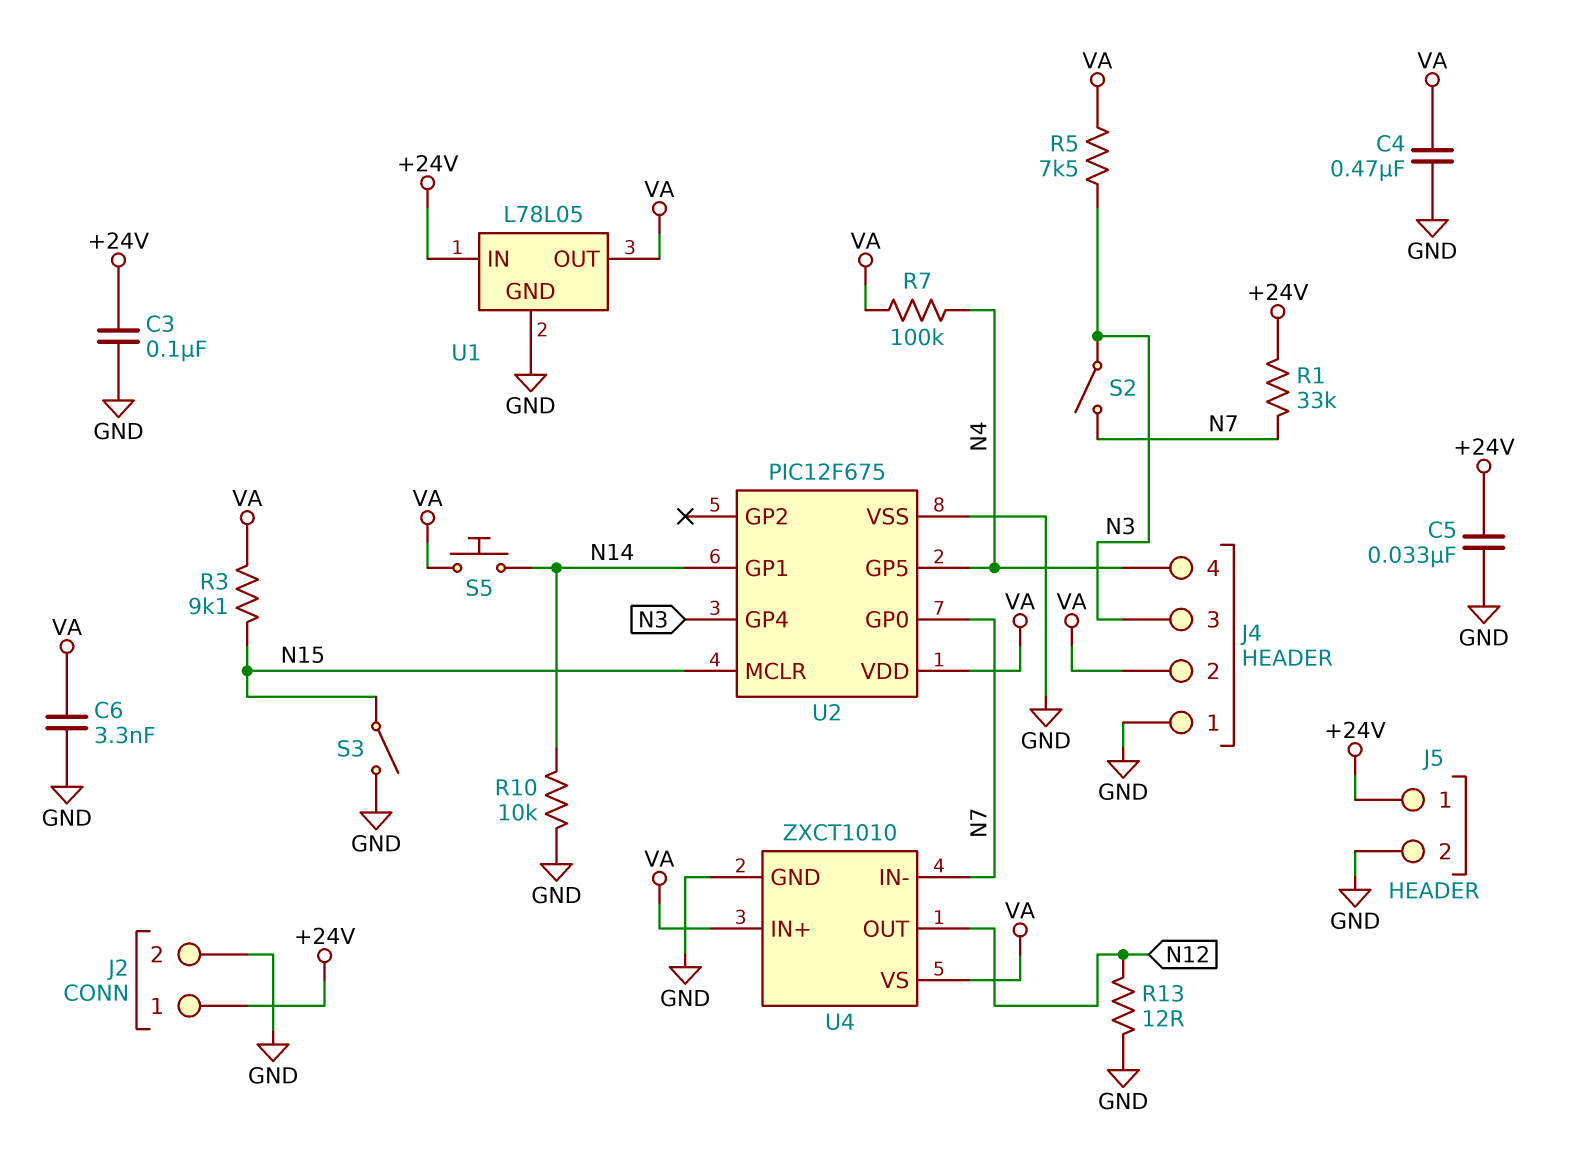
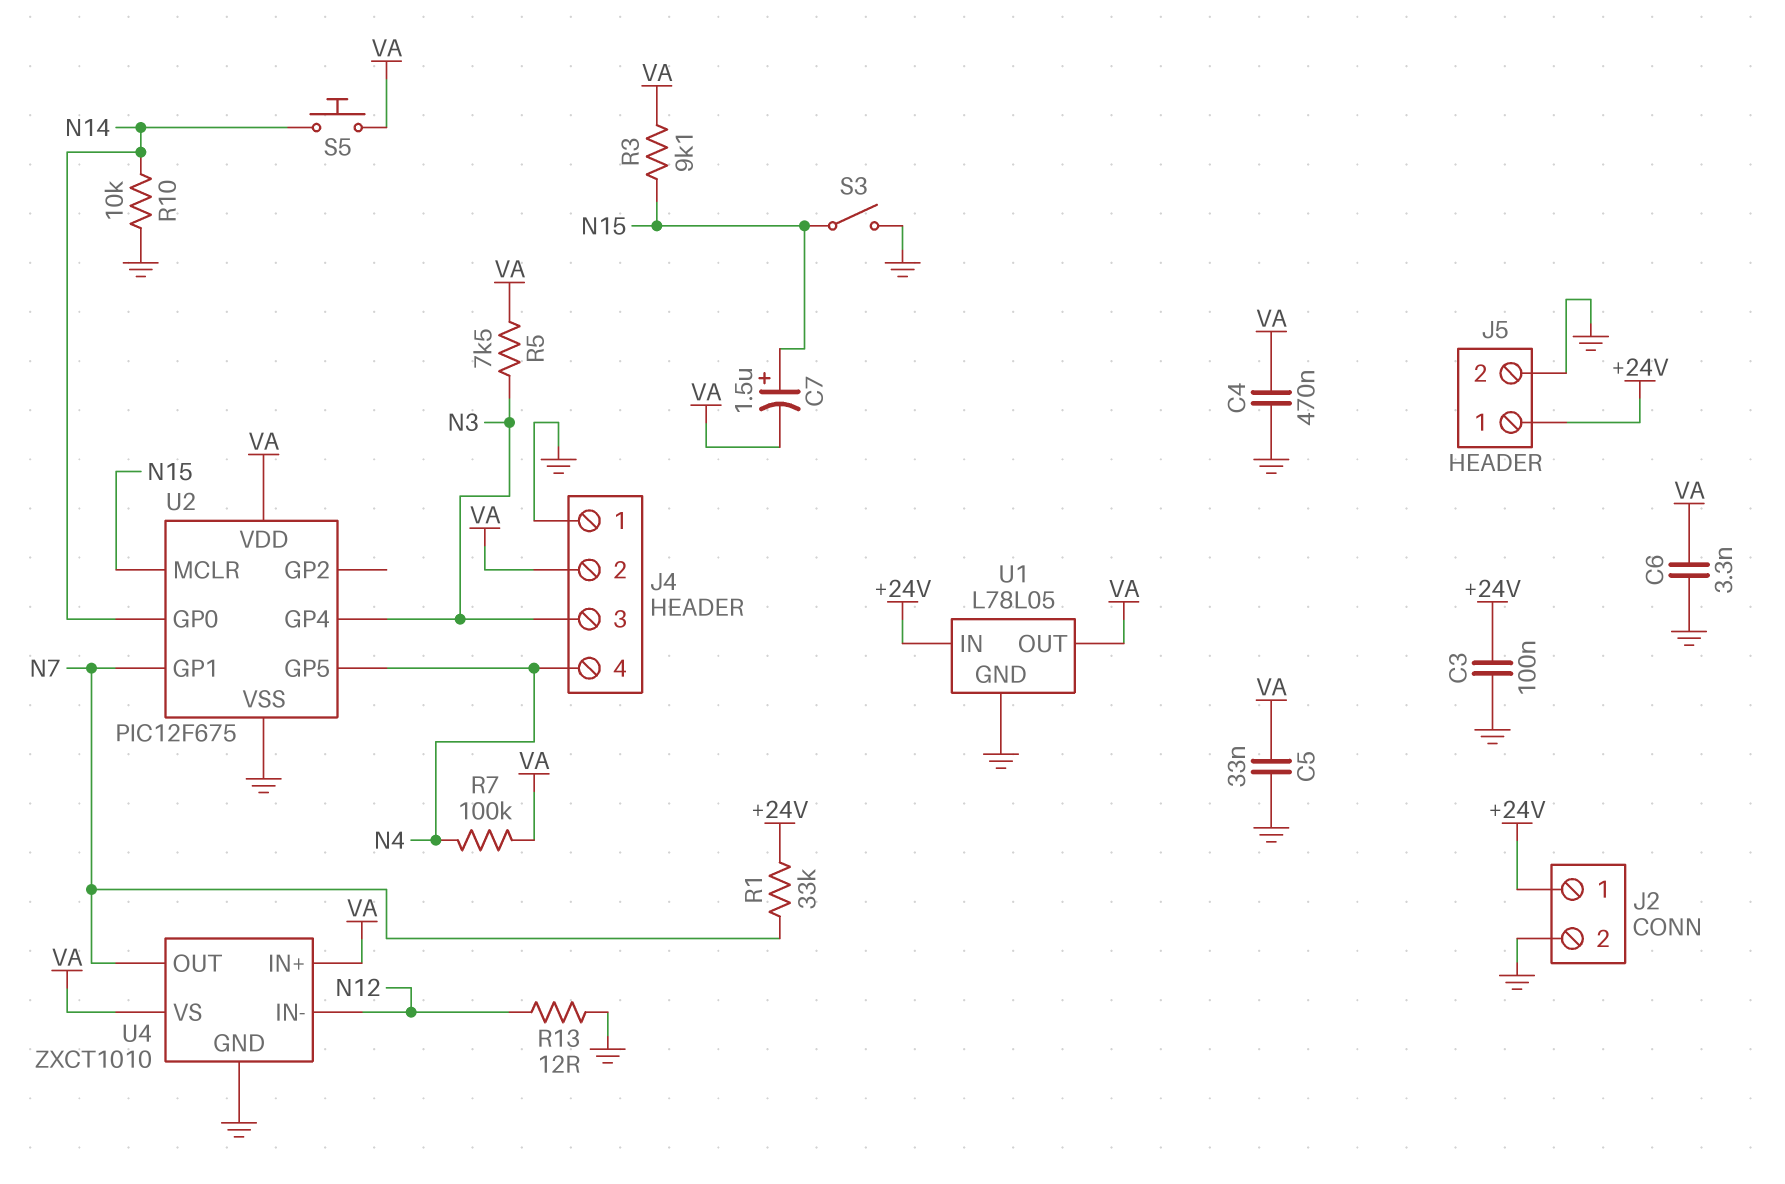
C5: 33nF (+24V, GND) -> 33nF (GND, VA)
C7: none -> 1.5uF (plus N15, minus VA)
S2: switch (N3, N7) -> none
U2 pin GP0: N7 -> N14
U2 pin GP1: N14 -> N7
U4 pin IN-: N7 -> N12
U4 pin OUT: N12 -> N7

